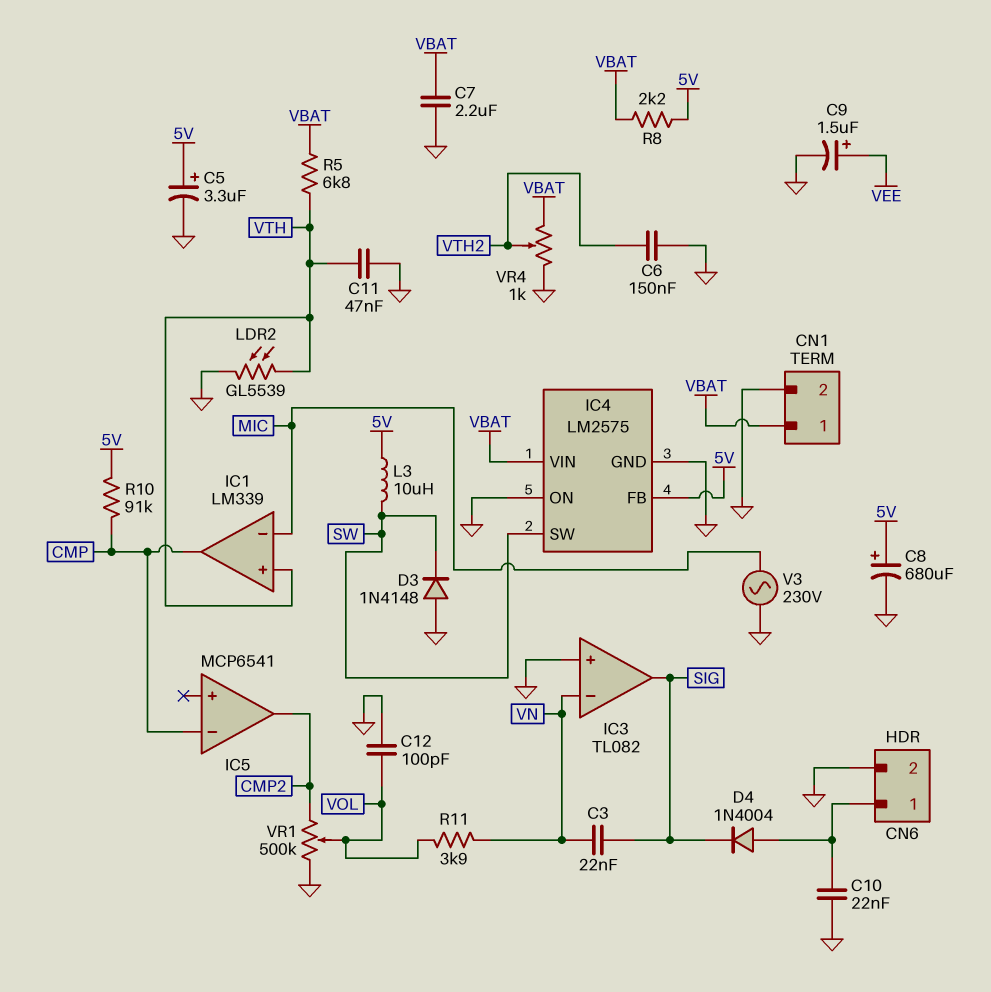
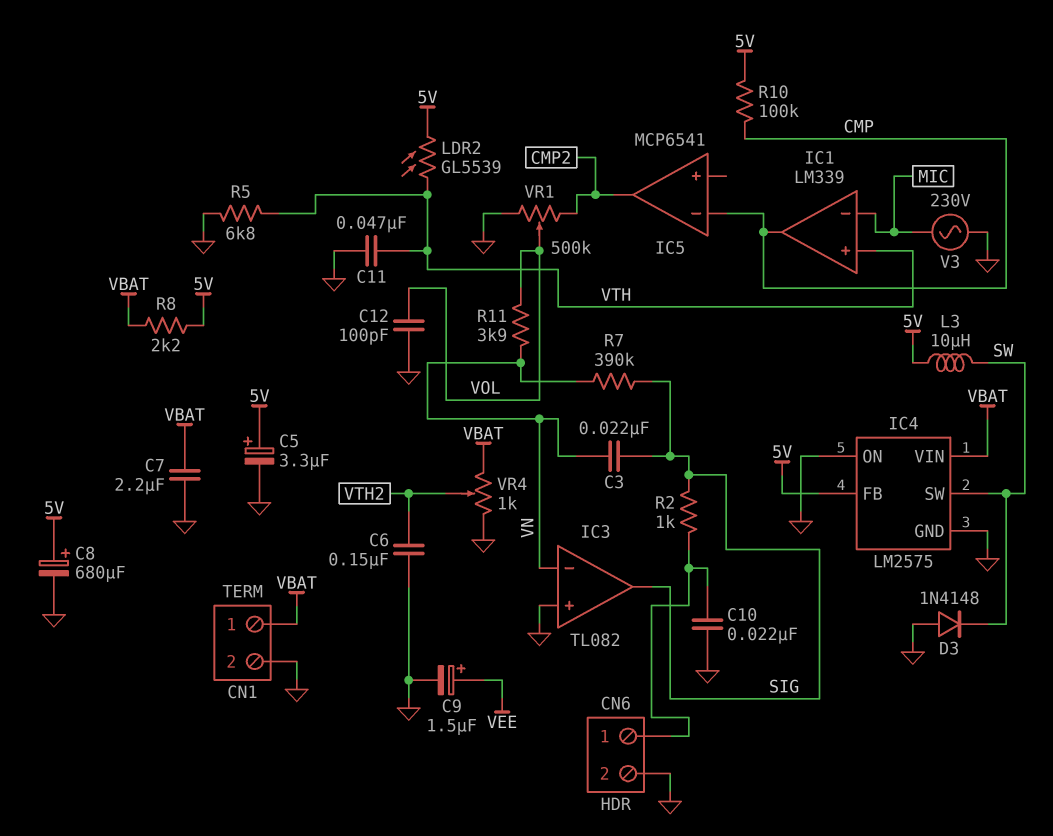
D4: diode 1N4004 (A CN6/1, K SIG) -> none
LDR2: GL5539 (GND, VTH) -> GL5539 (5V, VTH)
R2: none -> 1k (CN6/1, SIG)
R5: 6.8k (VBAT, VTH) -> 6.8k (GND, VTH)
R7: none -> 390k (SIG, VN)
R10: 91k (5V, CMP) -> 100k (5V, CMP)

